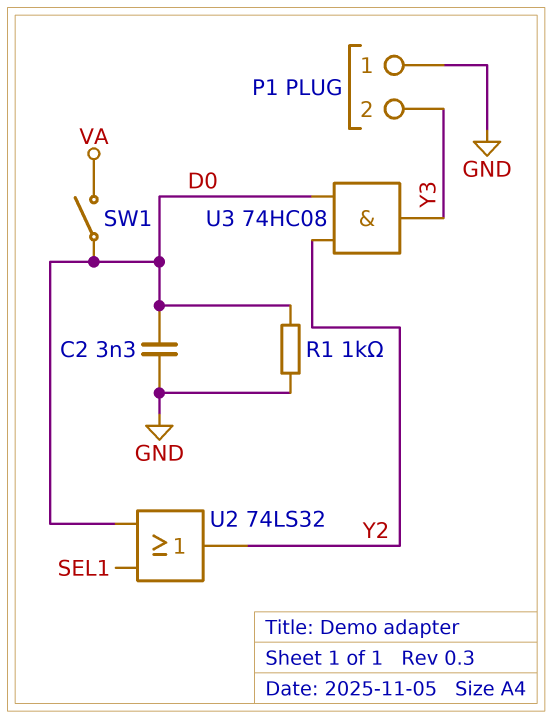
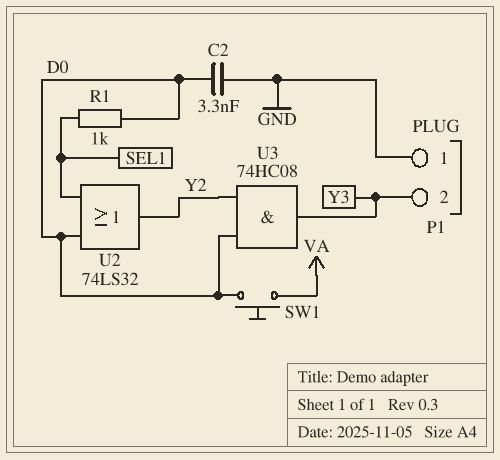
R1: 1k (D0, GND) -> 1k (D0, SEL1)
SW1: switch (D0, VA) -> button (D0, VA)

